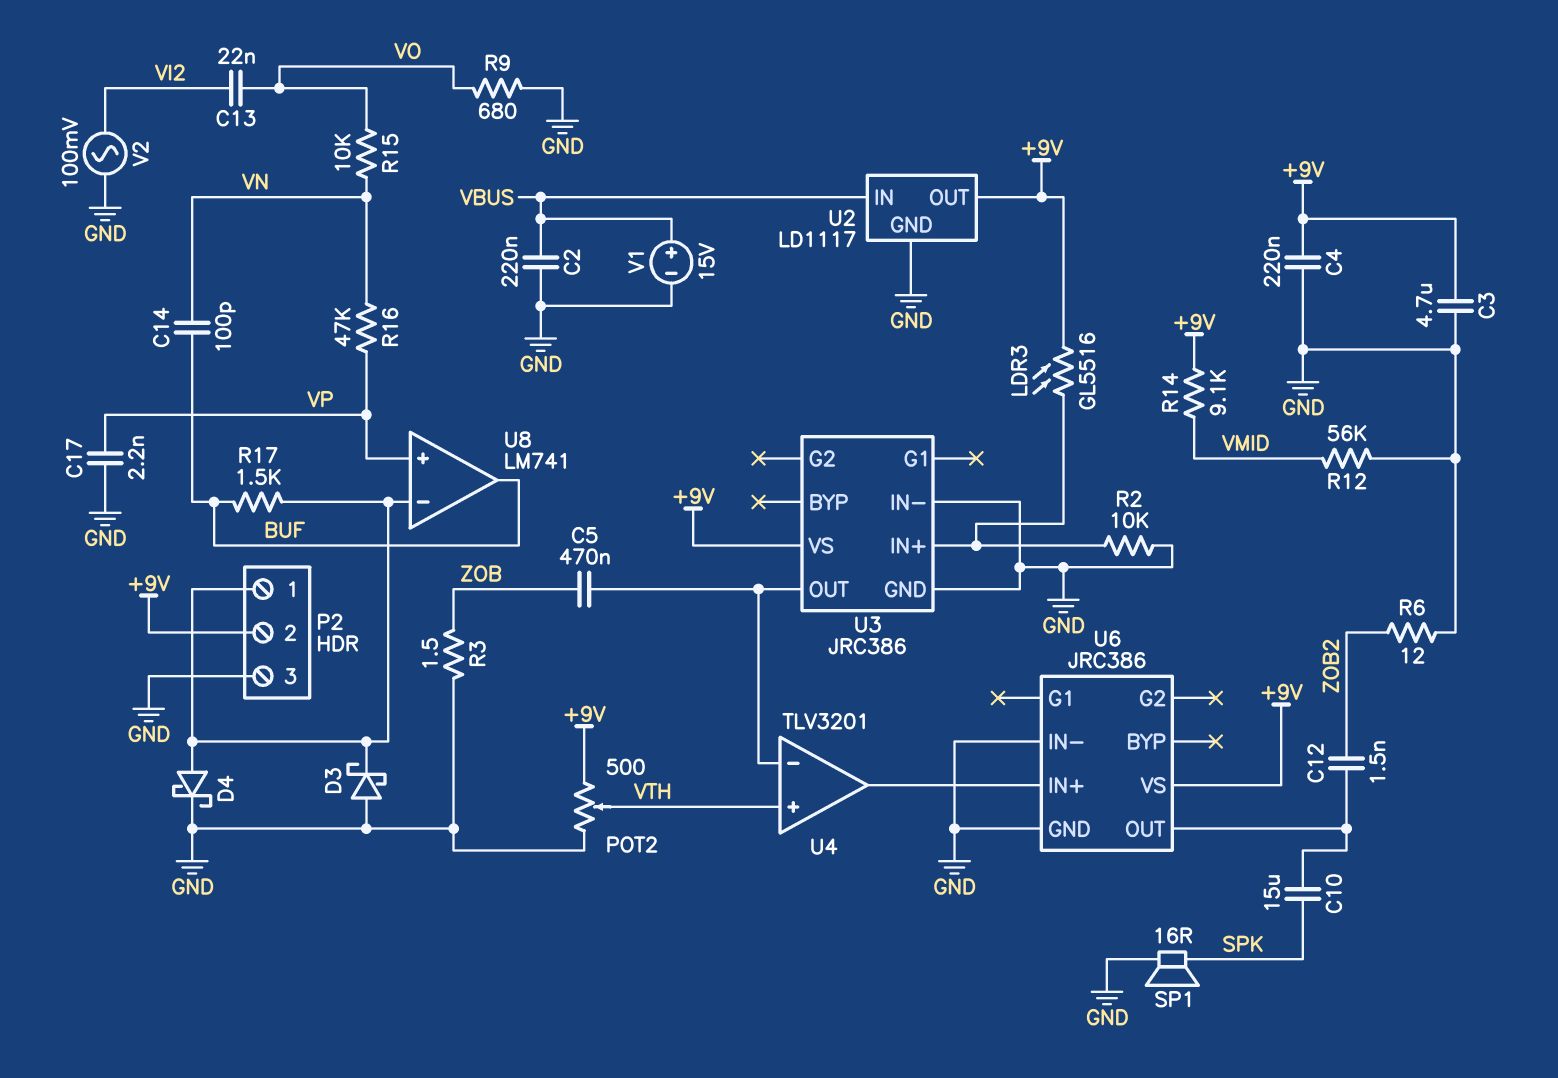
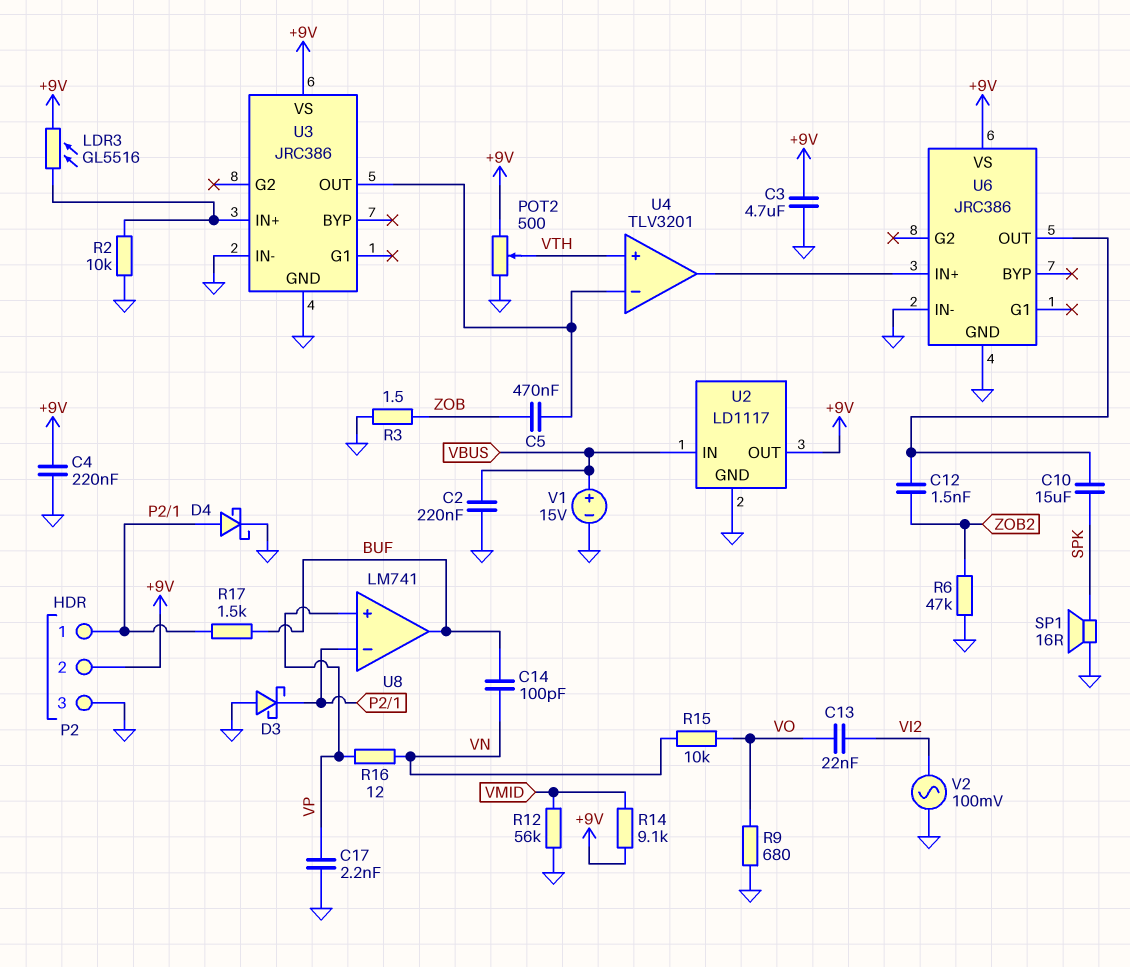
R6: 12 (GND, ZOB2) -> 47k (GND, ZOB2)
R16: 47k (VN, VP) -> 12 (VN, VP)

